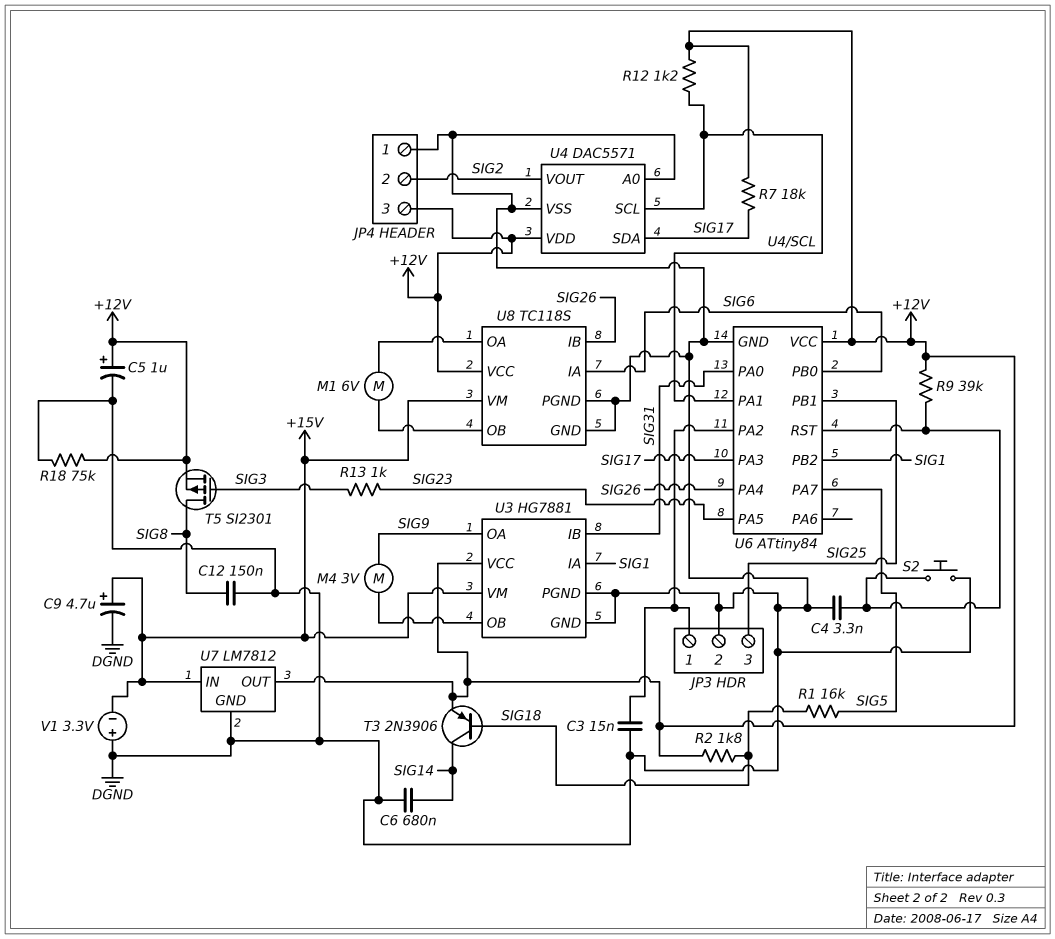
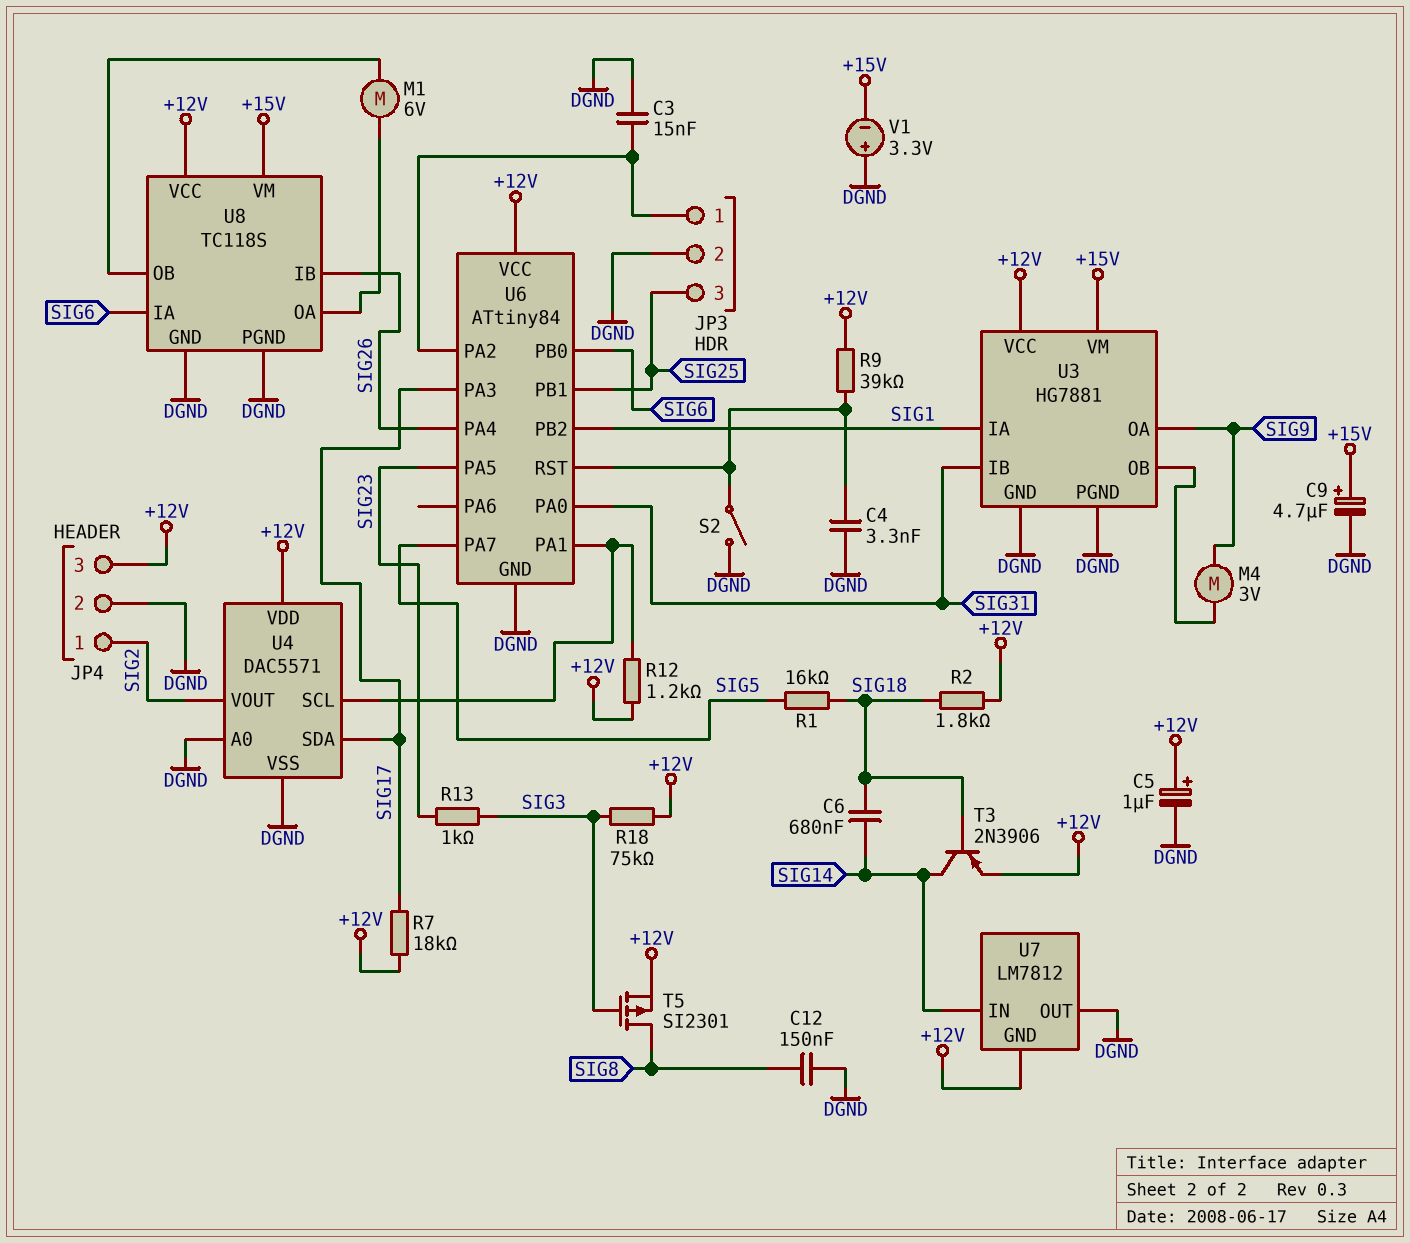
C6: 680nF (DGND, SIG14) -> 680nF (SIG14, SIG18)
JP4 pin 1: DGND -> SIG2
JP4 pin 2: SIG2 -> DGND
R18: 75k (+12V, DGND) -> 75k (+12V, SIG3)
S2: button (DGND, U6/RST) -> switch (DGND, U6/RST)
U7 pin GND: DGND -> +12V
U7 pin IN: +15V -> SIG14
U7 pin OUT: +12V -> DGND

